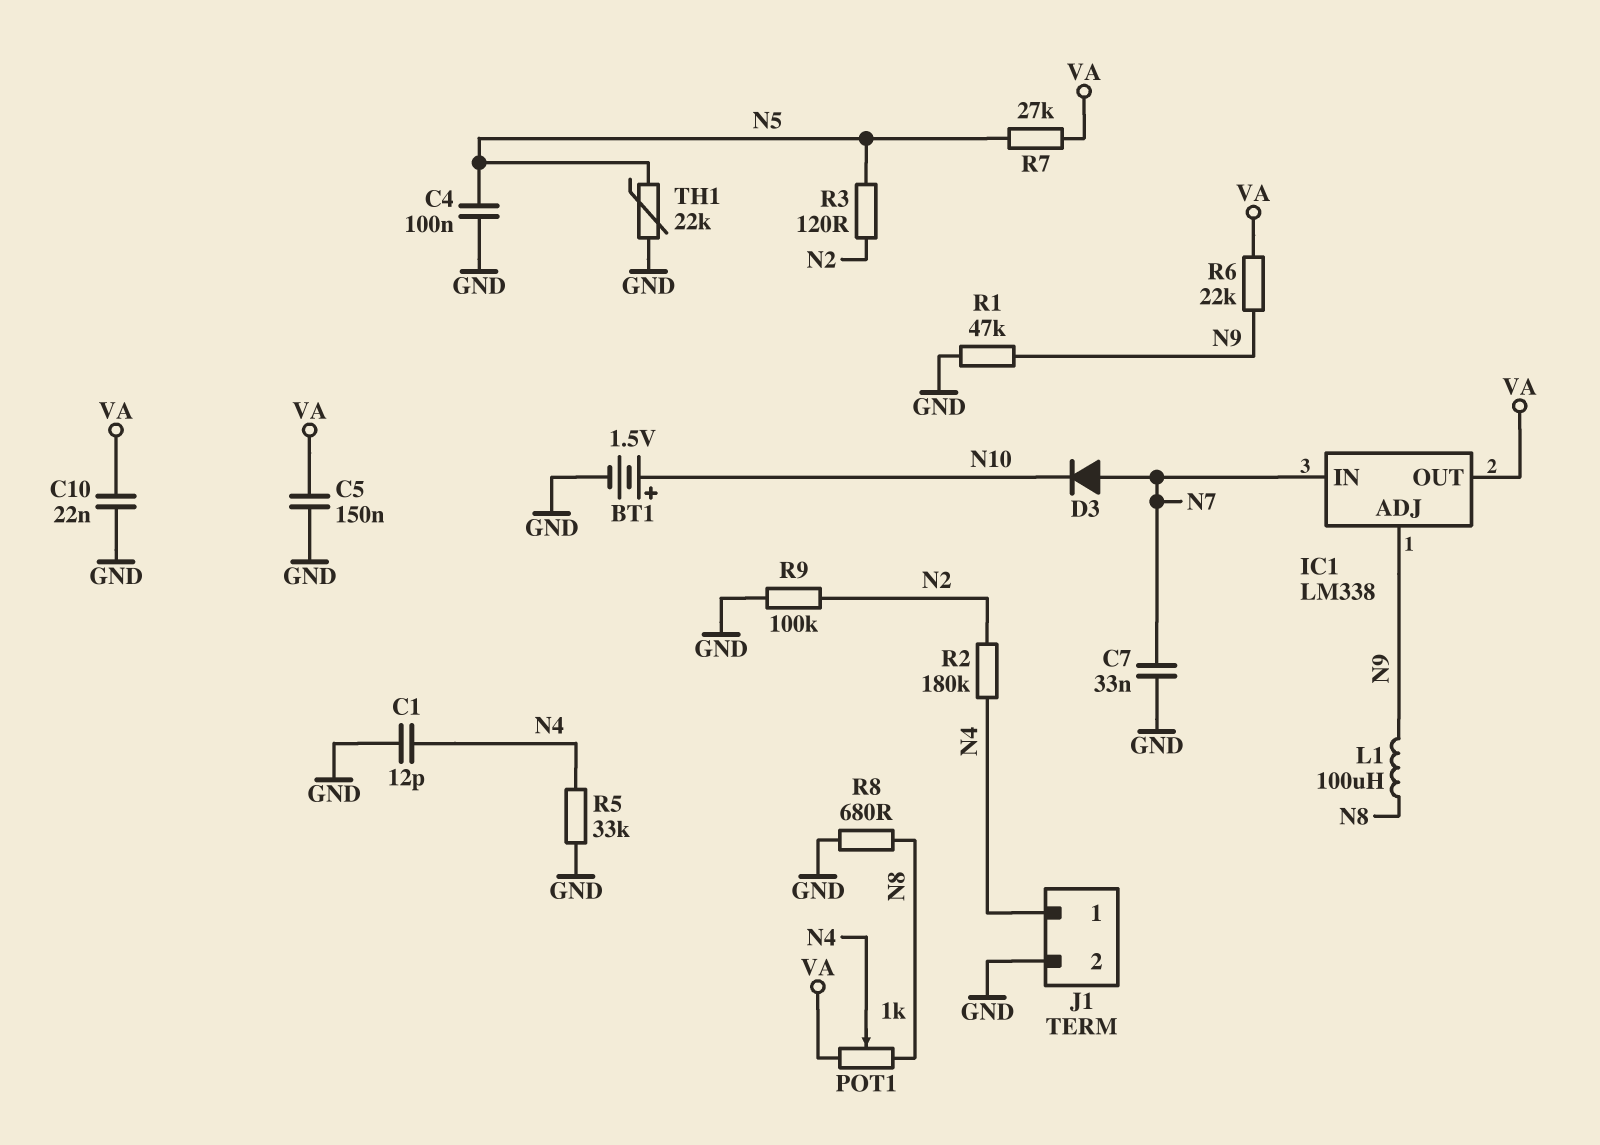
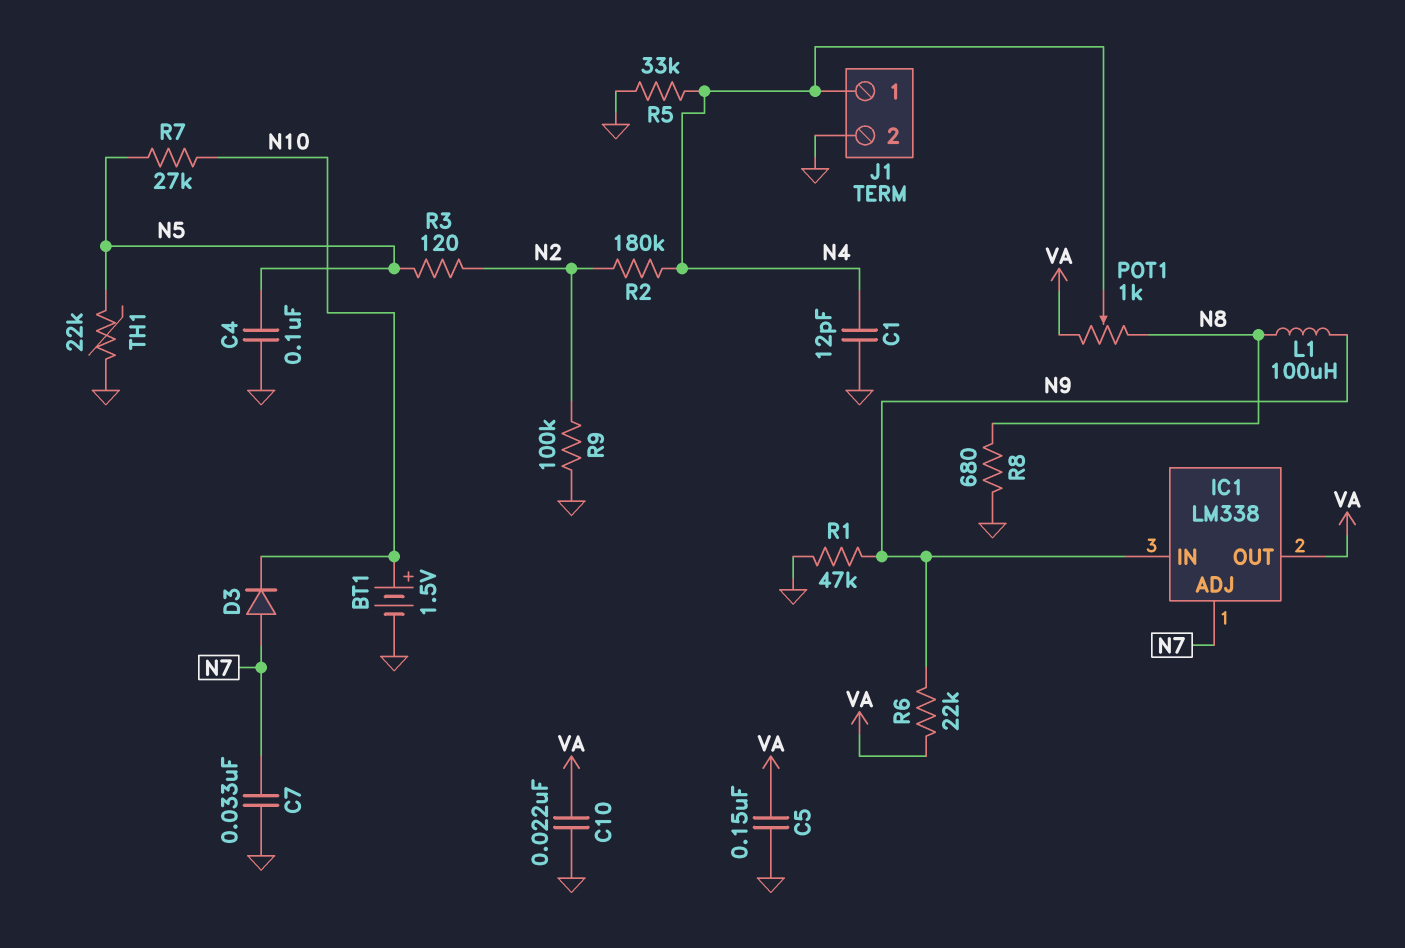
IC1 pin ADJ: N9 -> N7
IC1 pin IN: N7 -> N9
R7: 27k (N5, VA) -> 27k (N5, N10)

